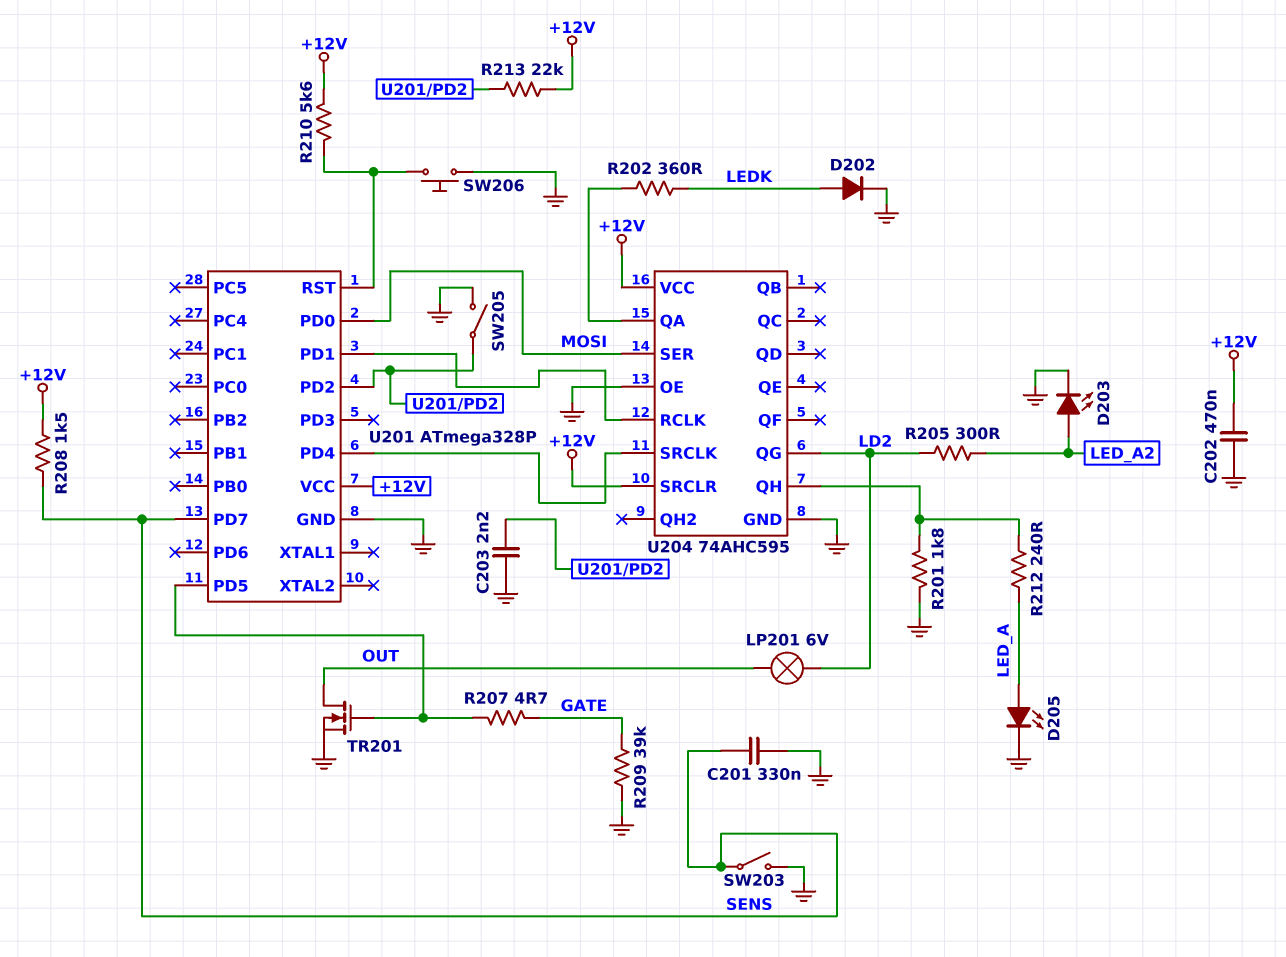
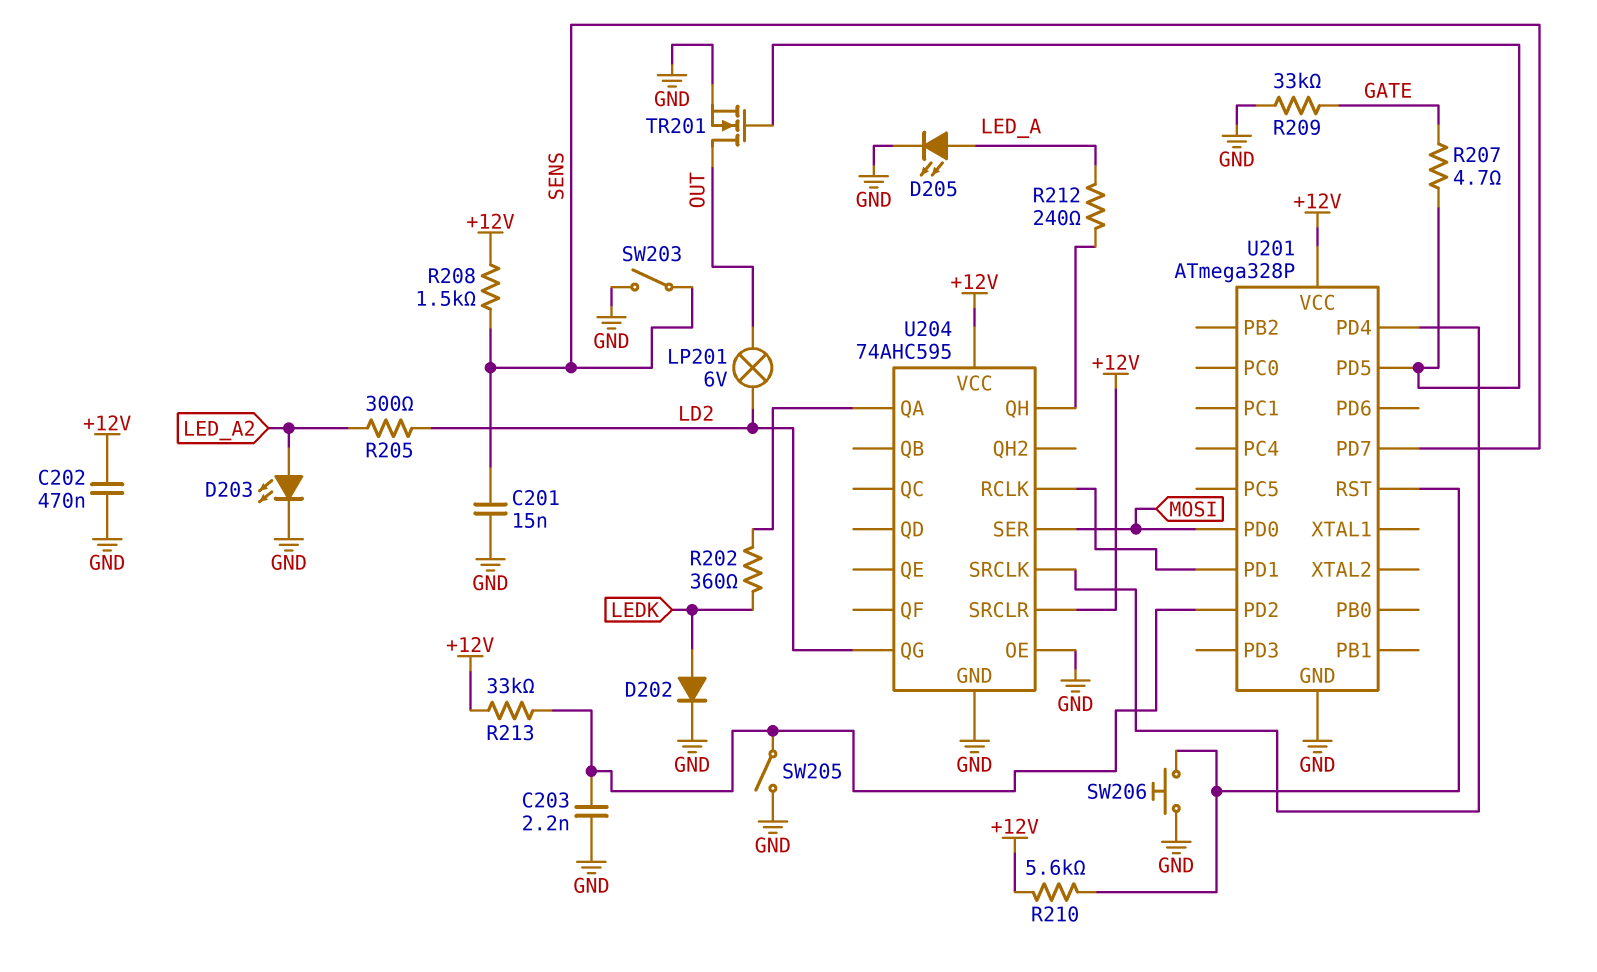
C201: 330nF (GND, SENS) -> 15nF (GND, SENS)
R201: 1.8k (GND, U204/QH) -> none
R209: 39k (GATE, GND) -> 33k (GATE, GND)
R213: 22k (+12V, U201/PD2) -> 33k (+12V, U201/PD2)

